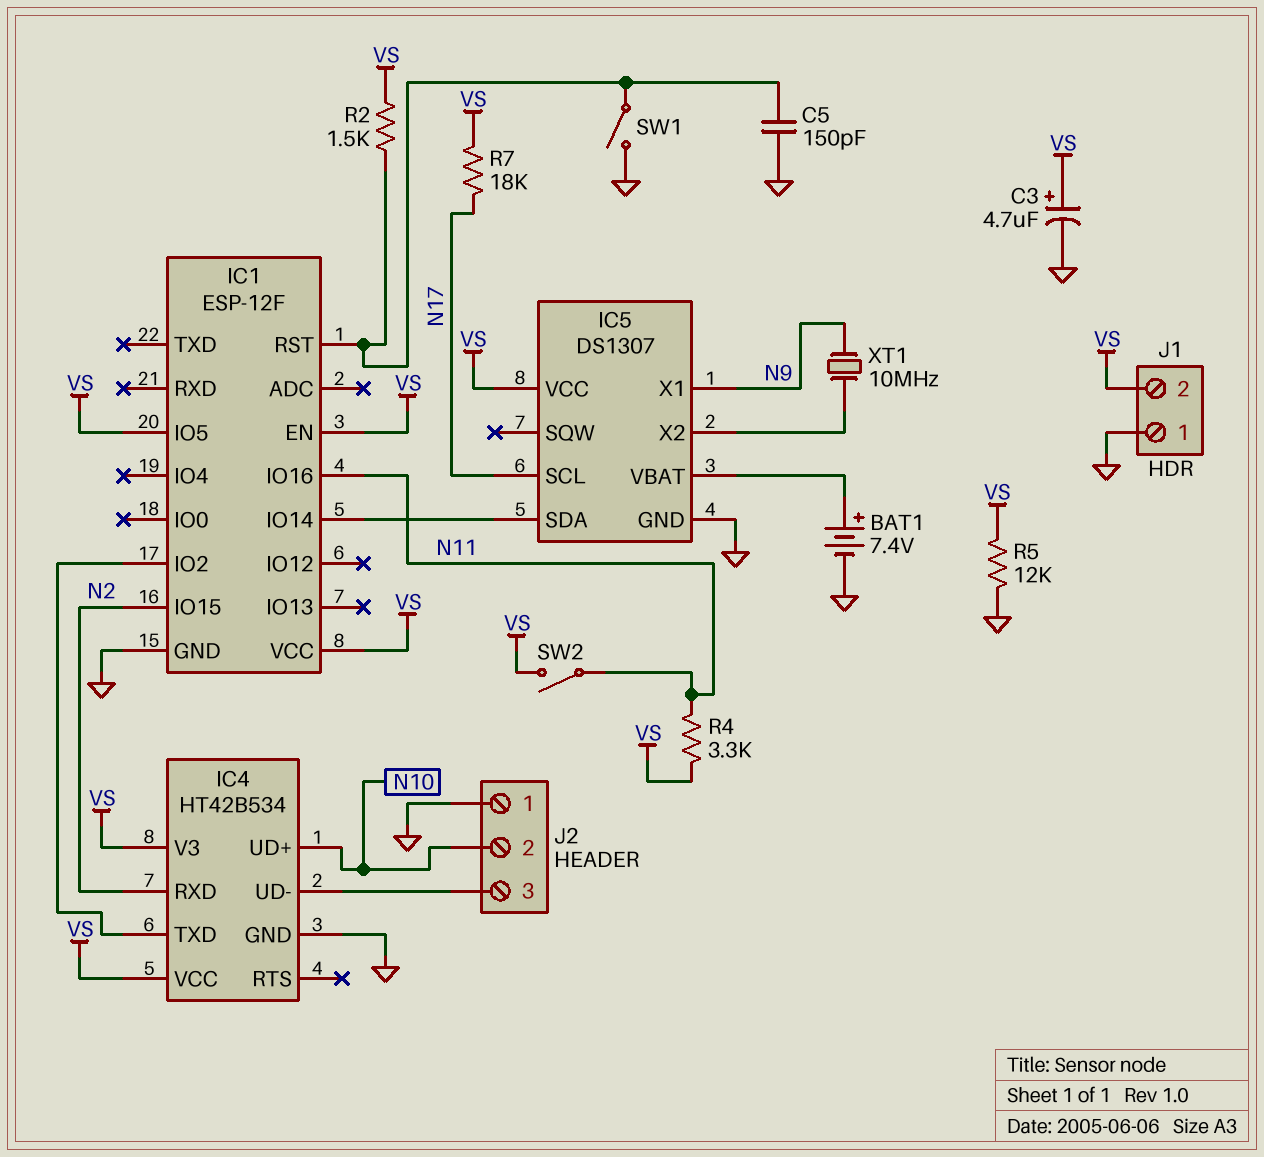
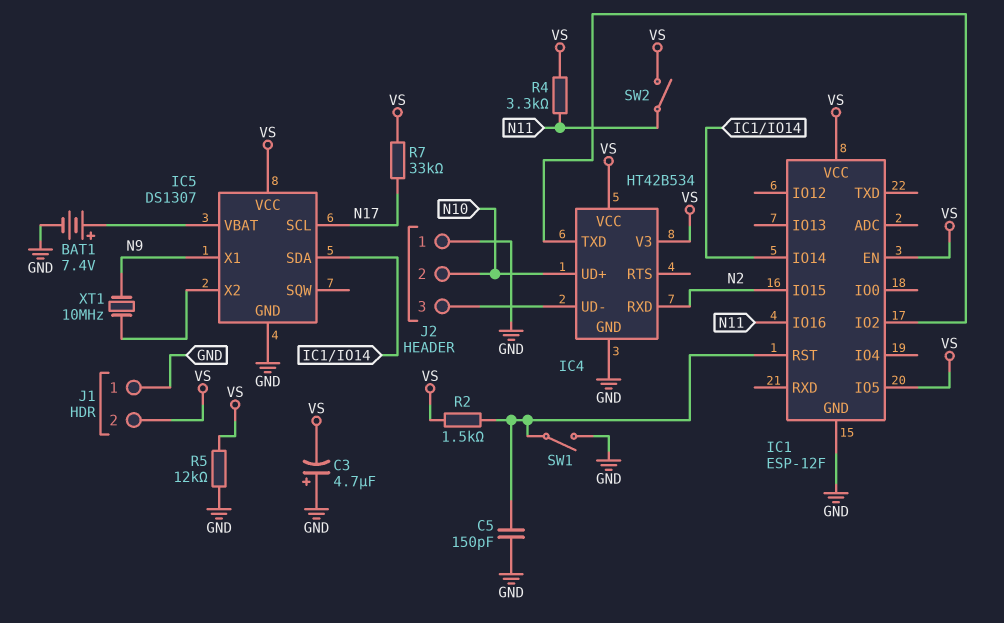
C3: 4.7uF (plus VS, minus GND) -> 4.7uF (plus GND, minus VS)
R7: 18k (N17, VS) -> 33k (N17, VS)

